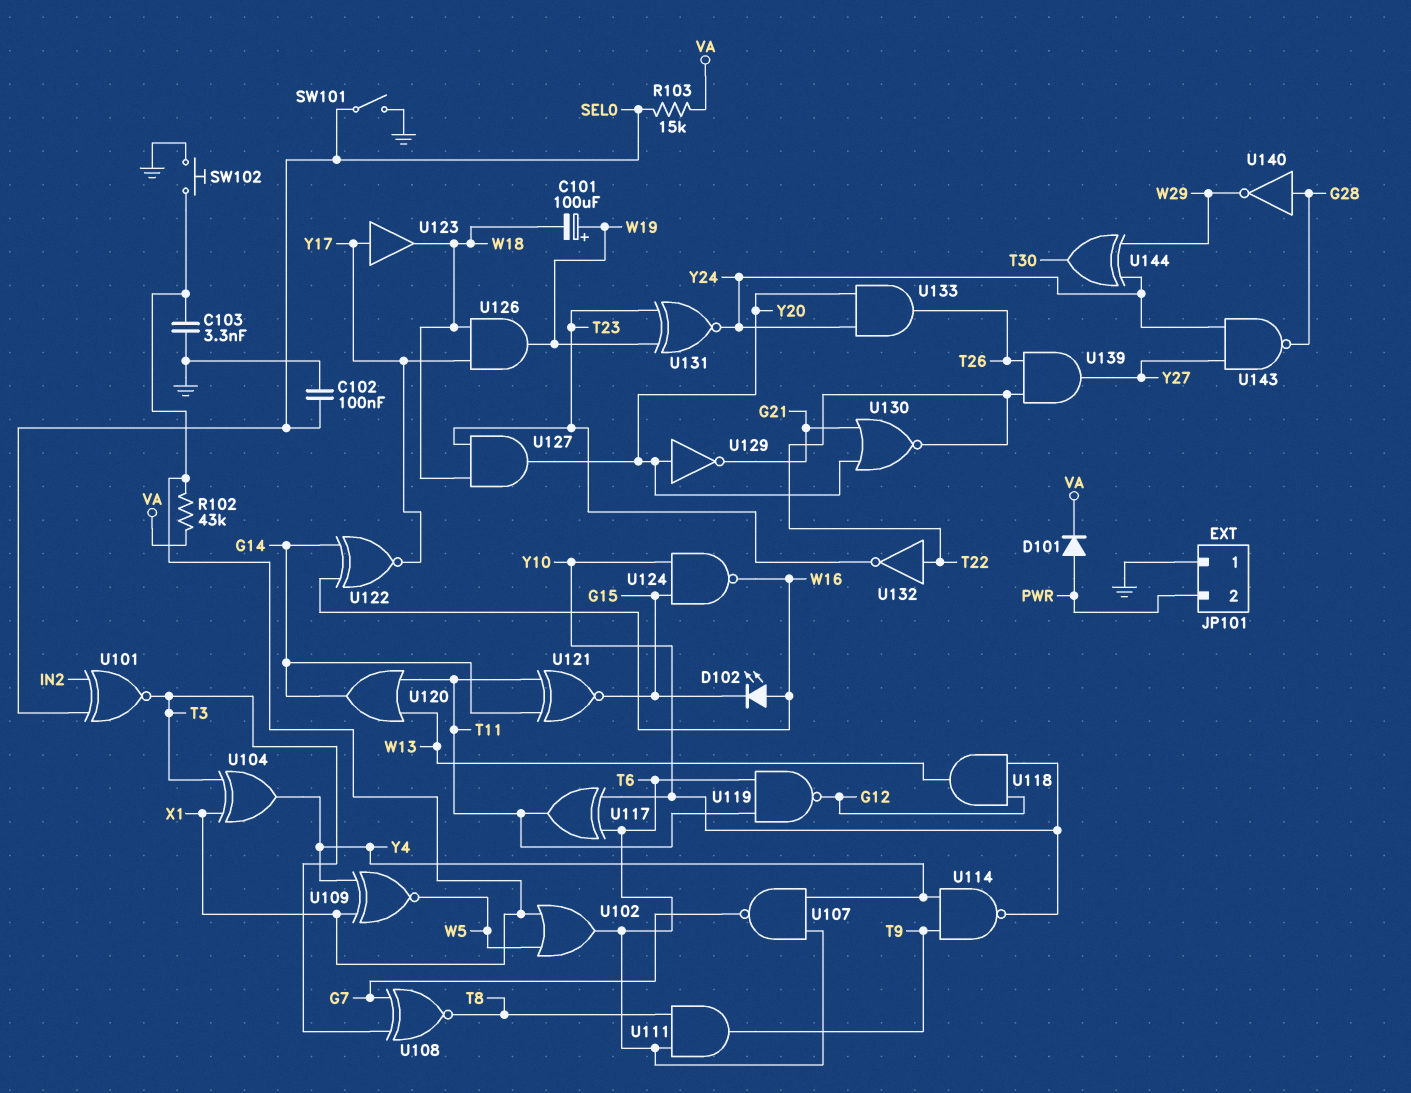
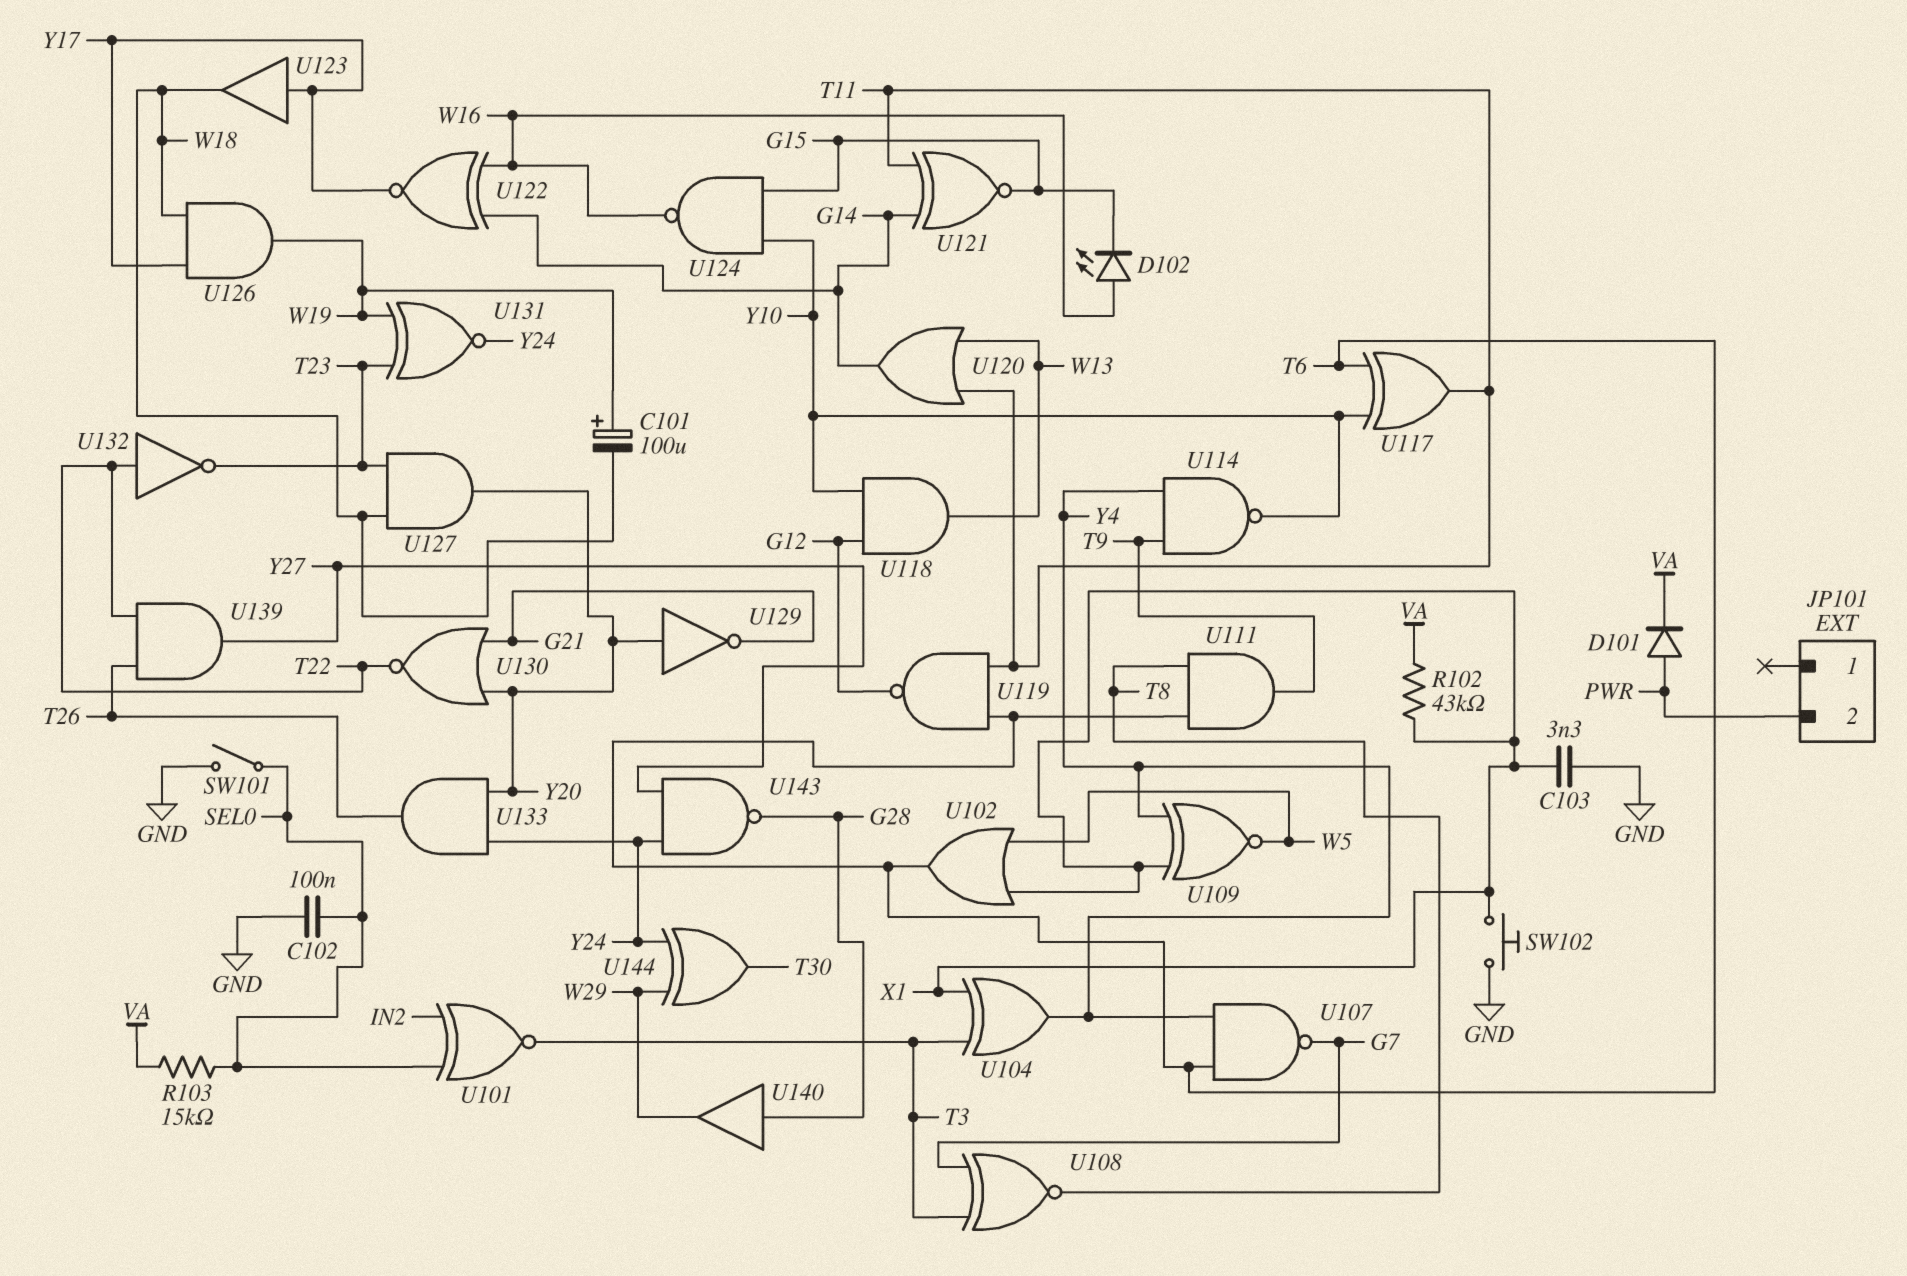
JP101 pin 1: GND -> none
U140: NOT (in G28, out W29) -> buffer (in G28, out W29)

